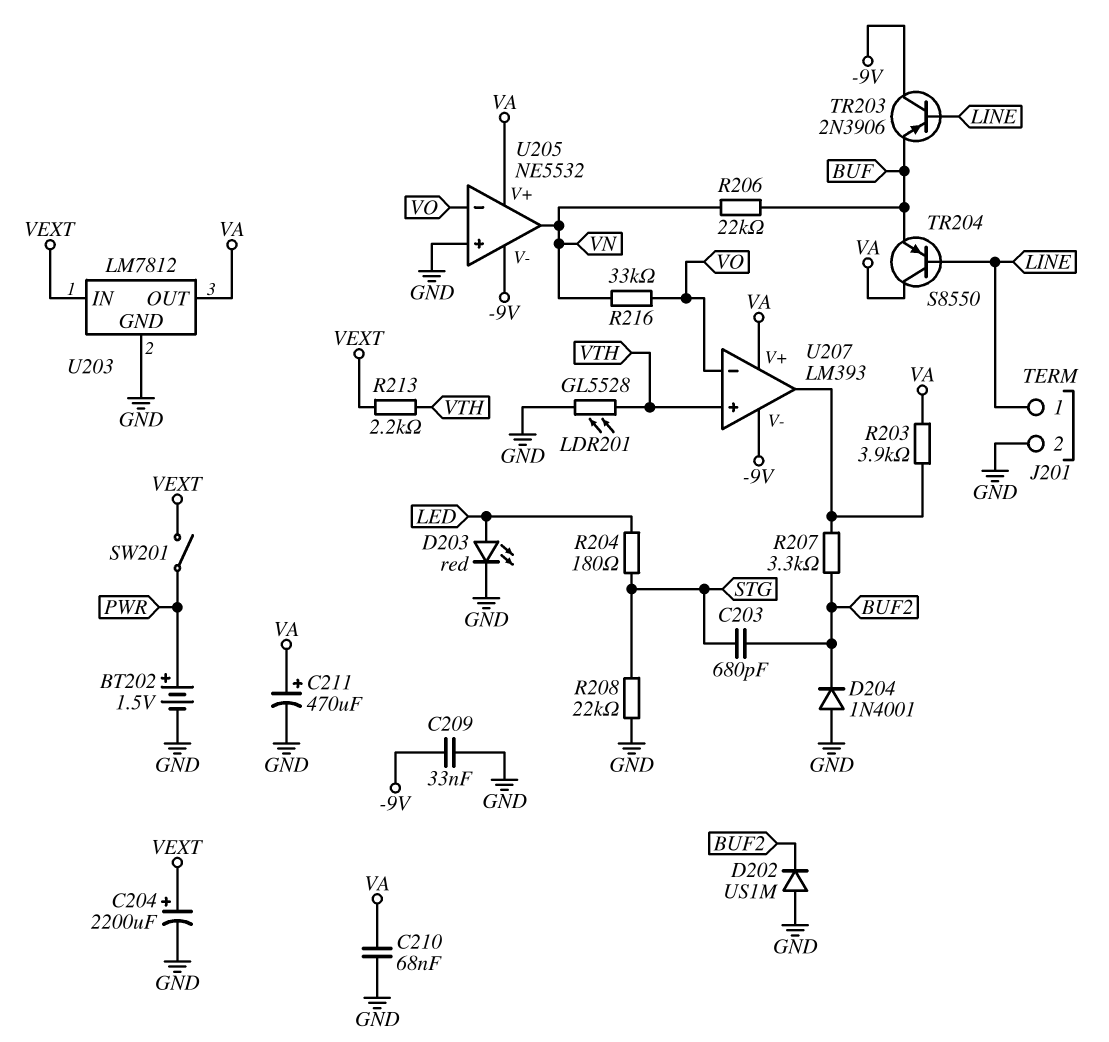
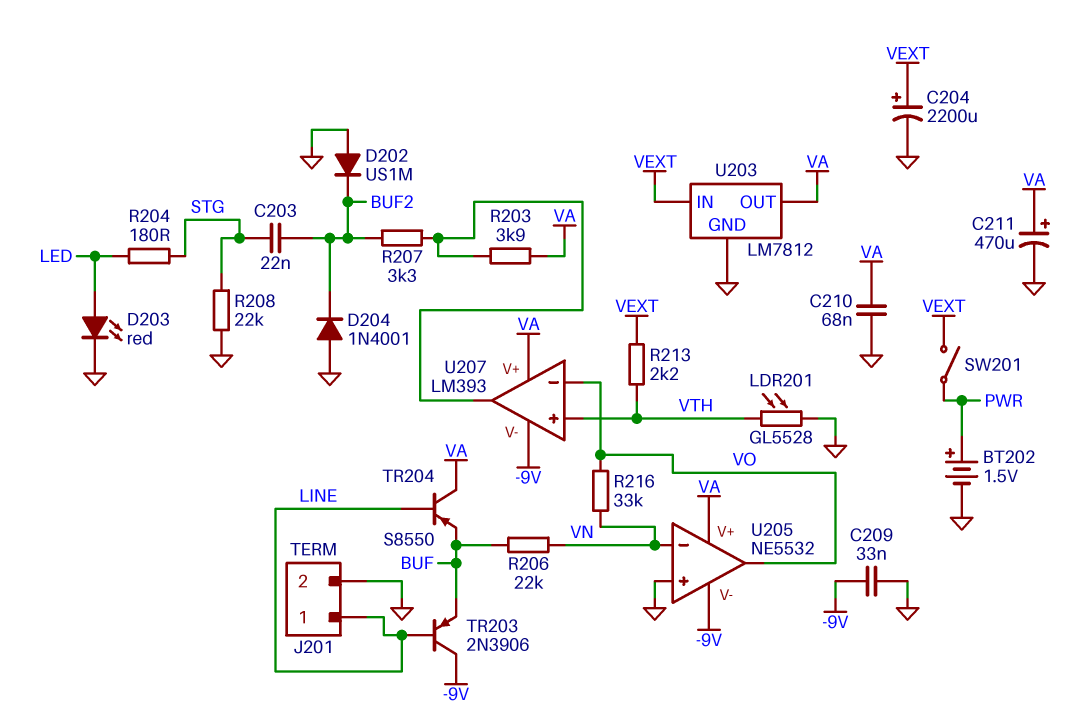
C203: 680pF (BUF2, STG) -> 22nF (BUF2, STG)
U205 pin in-: VO -> VN
U205 pin out: VN -> VO

